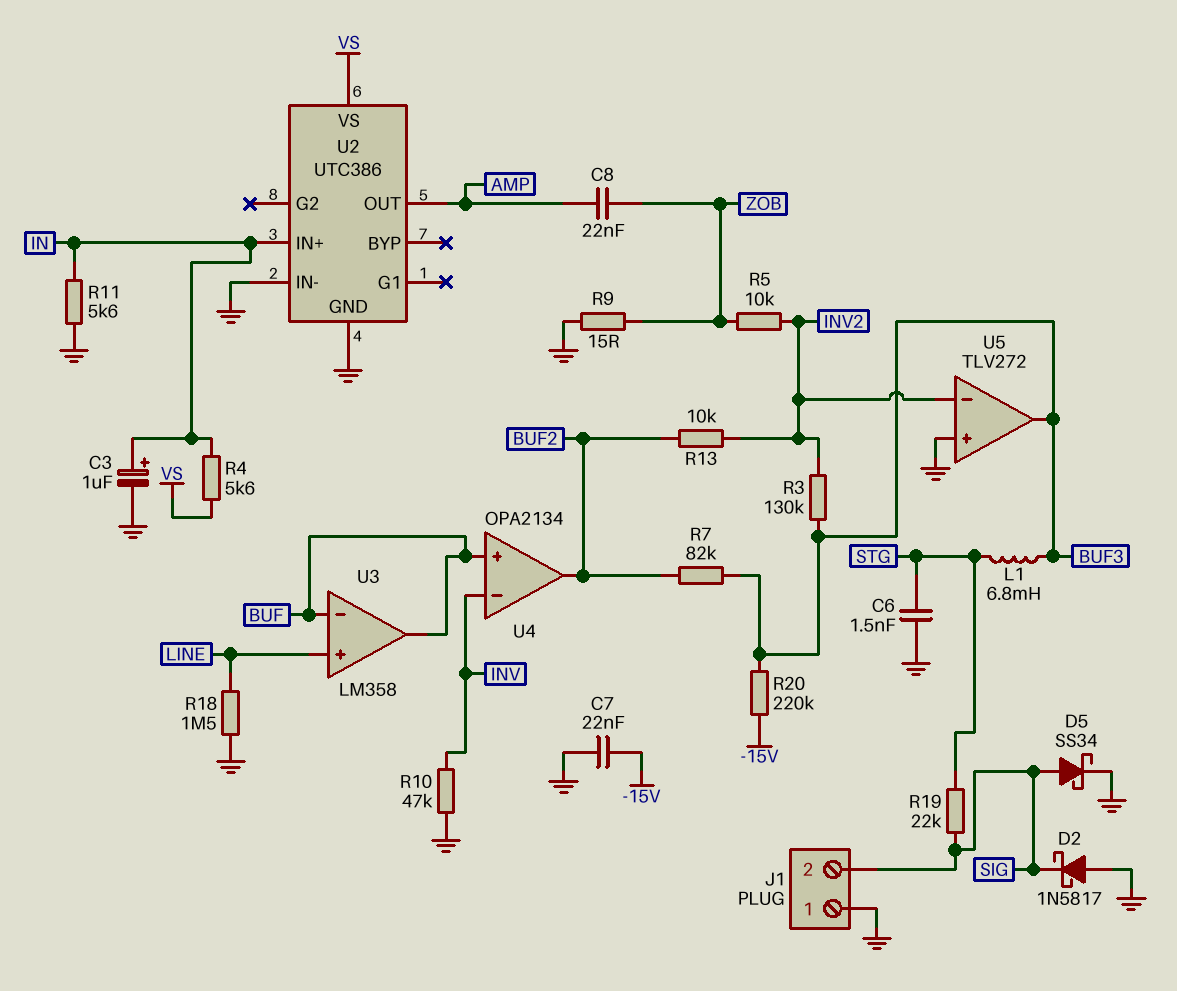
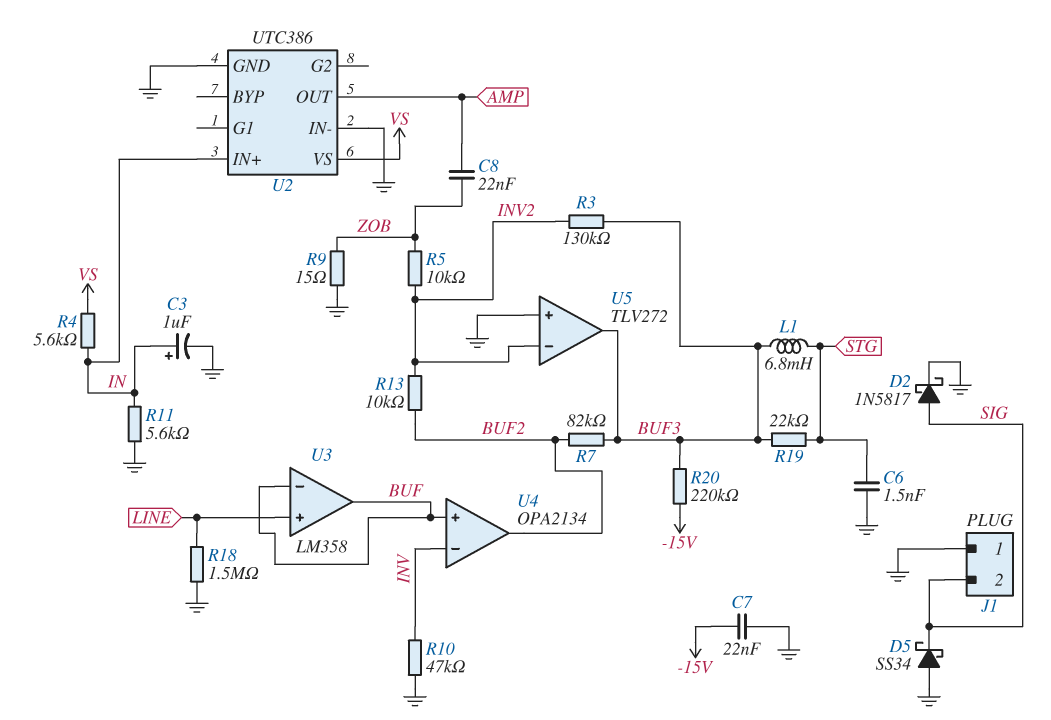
D2: schottky 1N5817 (A GND, K SIG) -> schottky 1N5817 (A SIG, K GND)
D5: schottky SS34 (A SIG, K GND) -> schottky SS34 (A GND, K SIG)
R19: 22k (SIG, STG) -> 22k (BUF3, STG)

